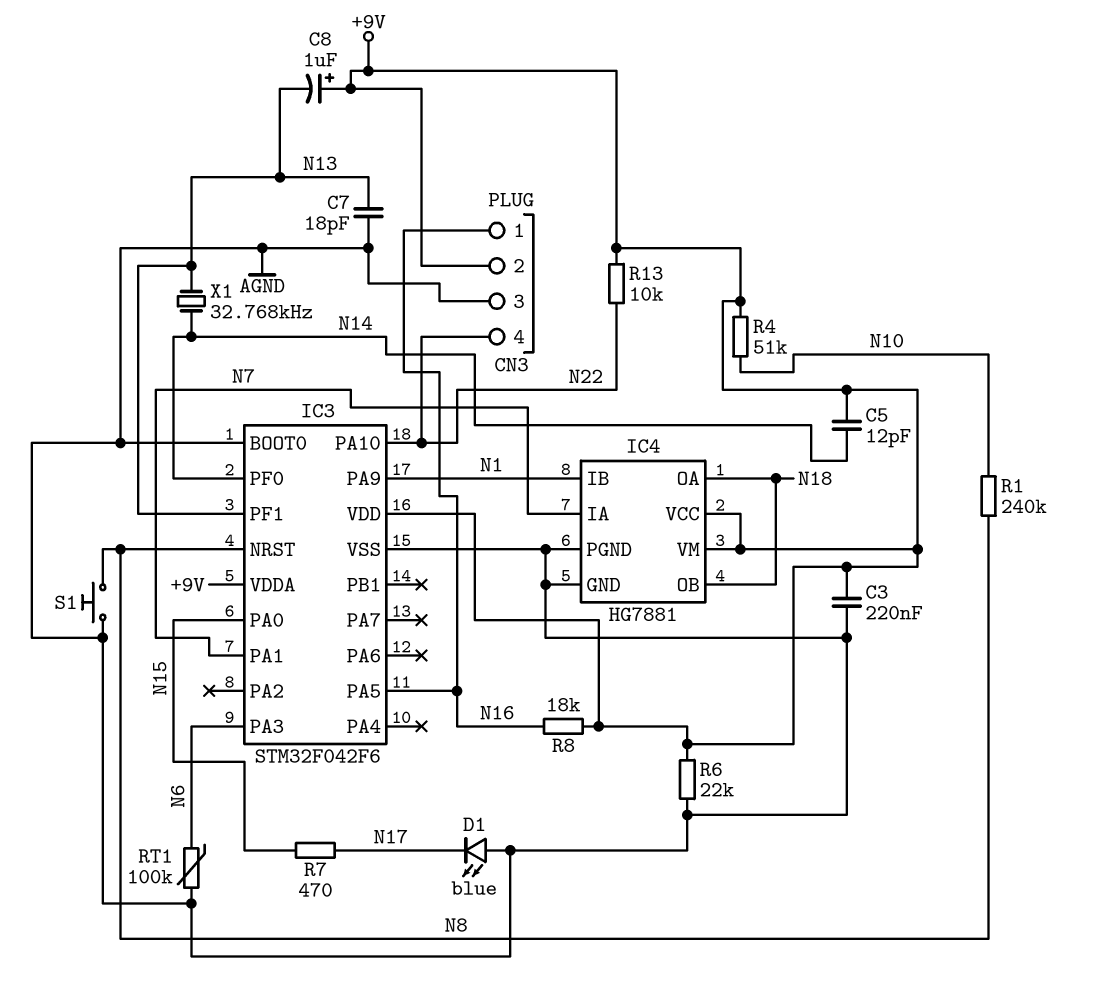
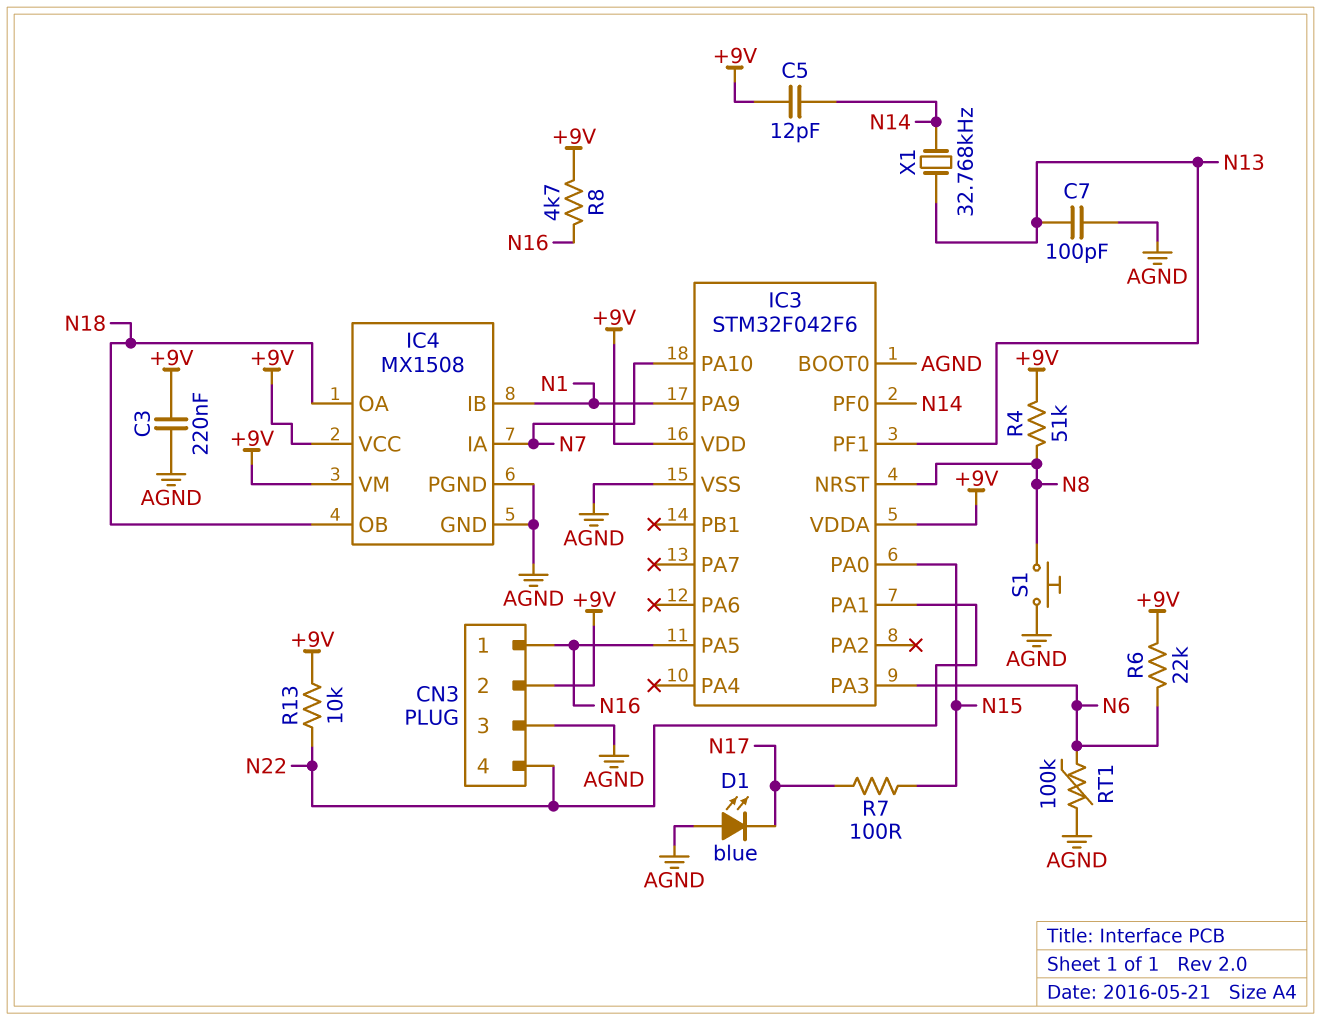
C7: 18pF (AGND, N13) -> 100pF (AGND, N13)
C8: 1uF (plus +9V, minus N13) -> none
IC3 pin PA1: N7 -> N22
IC3 pin PA10: N22 -> N7
IC4: HG7881 -> MX1508
R1: 240k (N8, N10) -> none
R4: 51k (+9V, N10) -> 51k (+9V, N8)
R6: 22k (+9V, AGND) -> 22k (+9V, N6)
R7: 470 (N15, N17) -> 100 (N15, N17)
R8: 18k (+9V, N16) -> 4.7k (+9V, N16)

